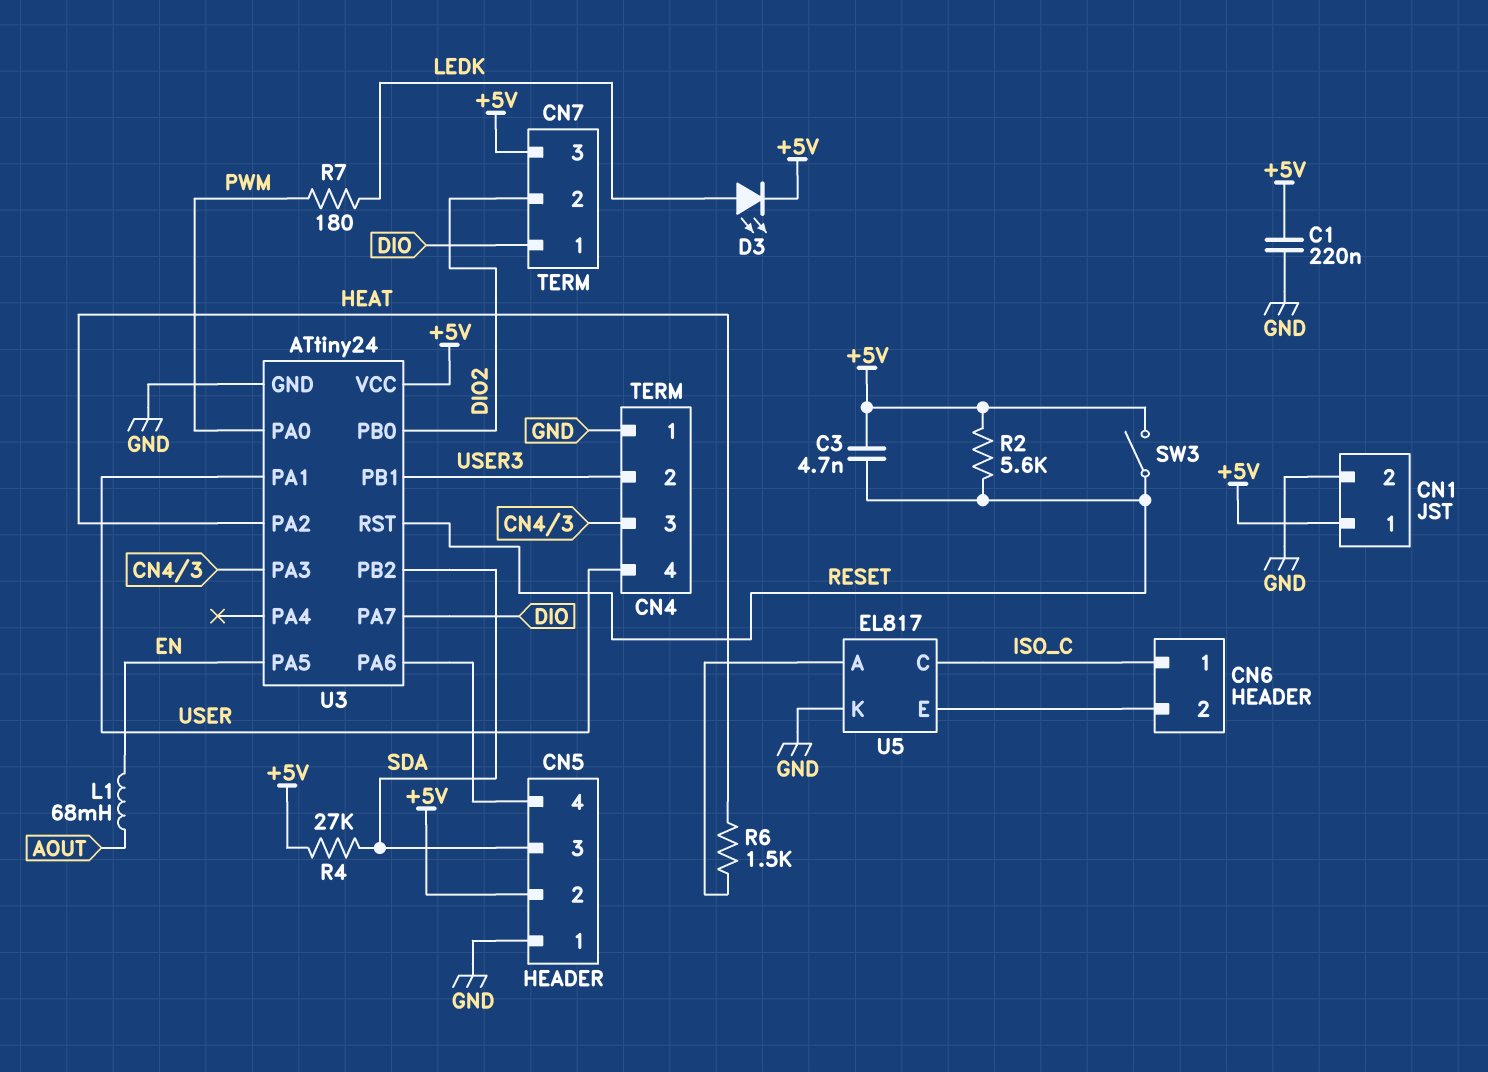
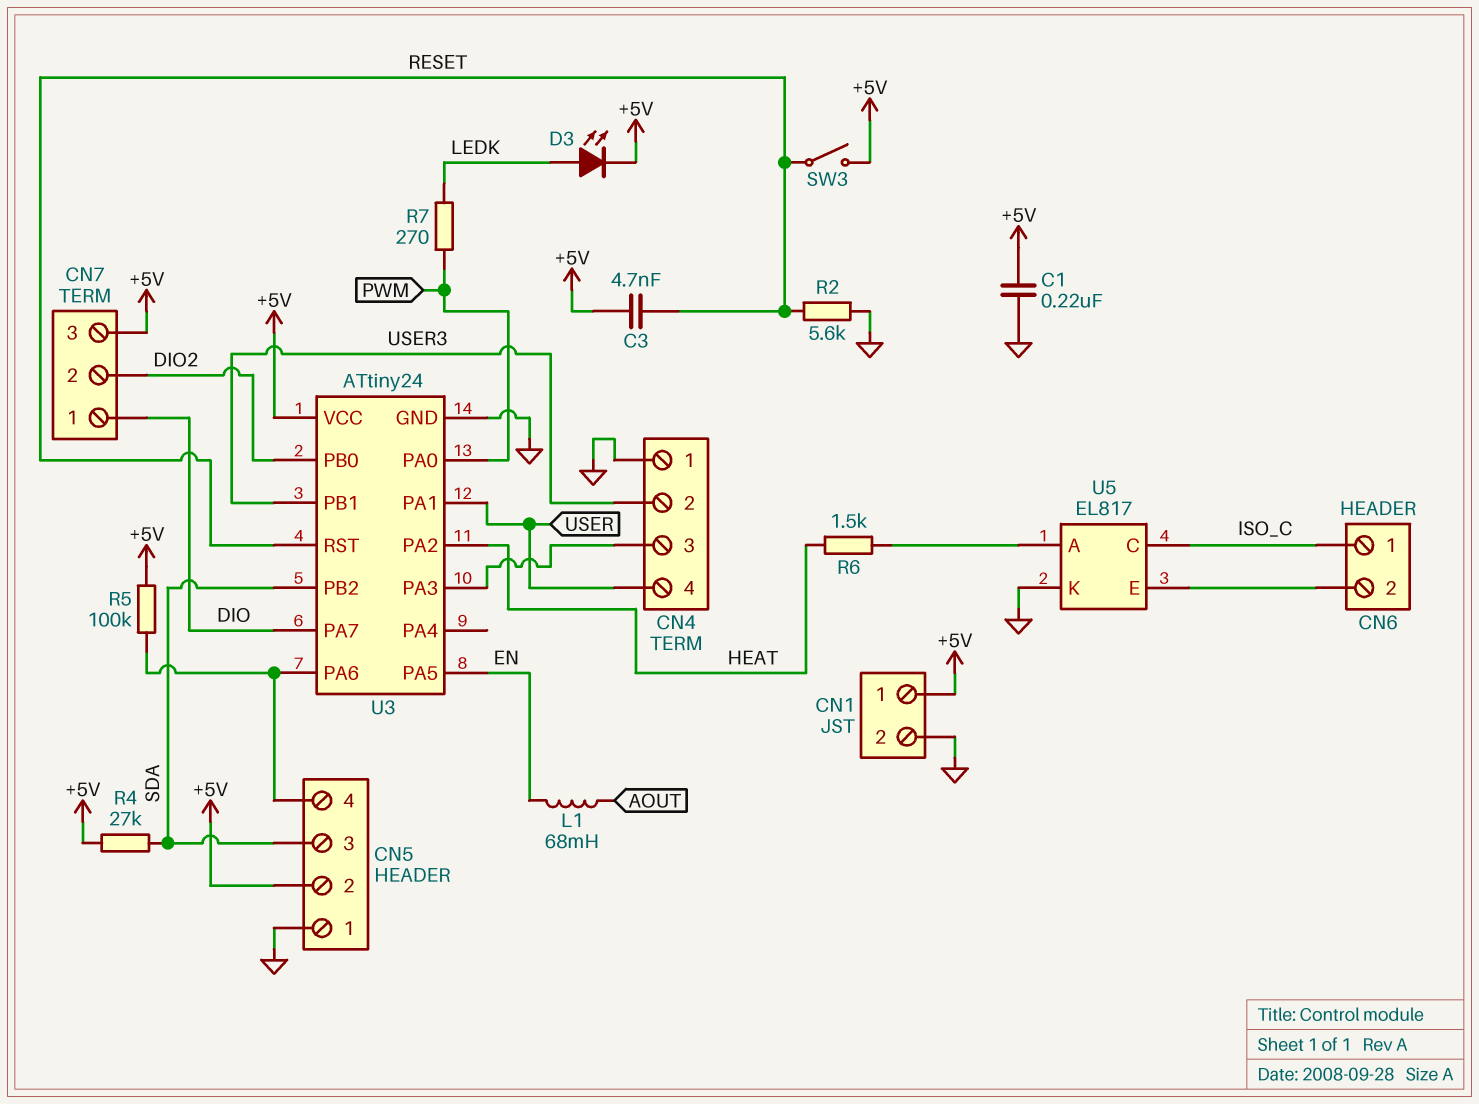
R2: 5.6k (+5V, RESET) -> 5.6k (GND, RESET)
R5: none -> 100k (+5V, CN5/4)
R7: 180 (LEDK, PWM) -> 270 (LEDK, PWM)

